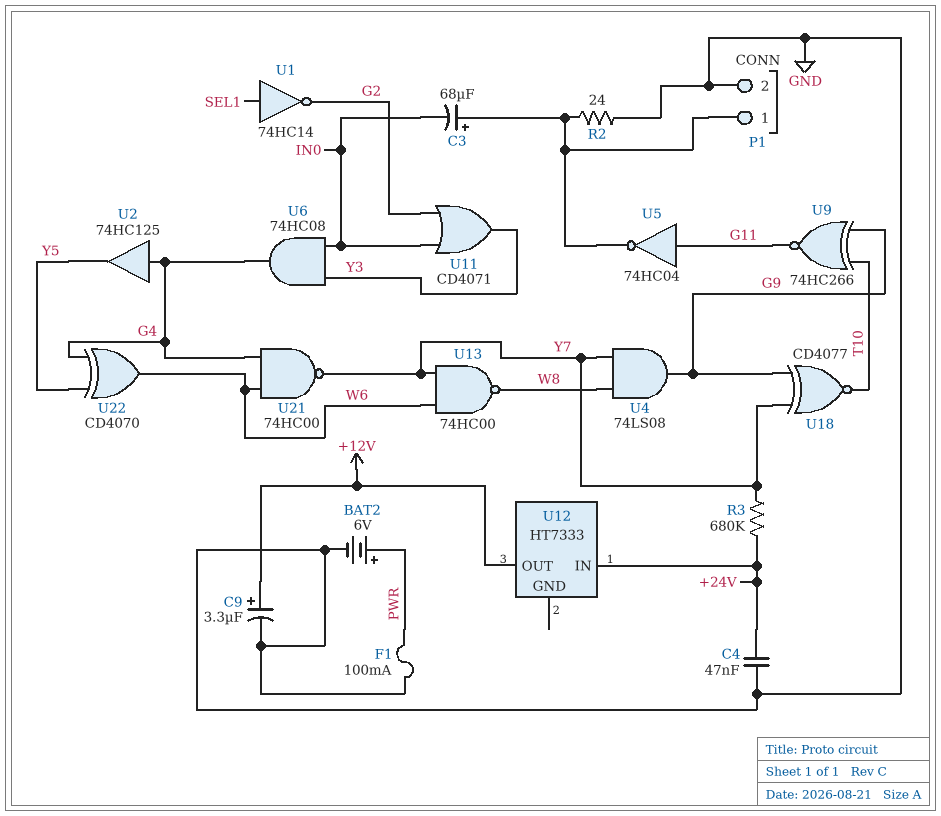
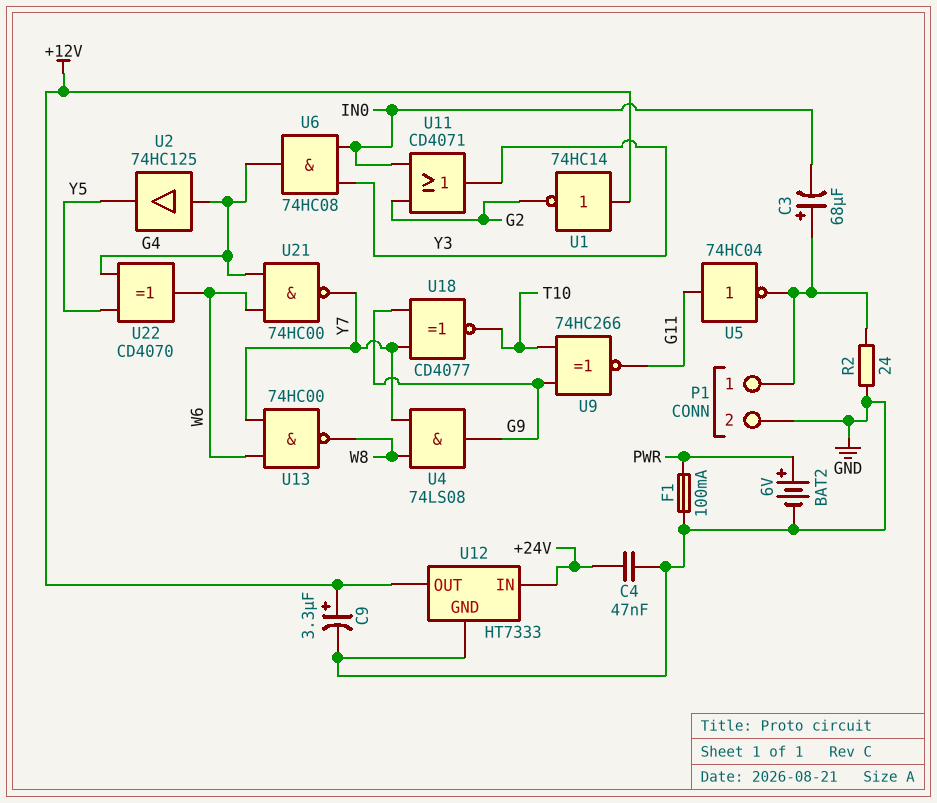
R3: 680k (+24V, Y7) -> none
U1: NOT 74HC14 (in SEL1, out G2) -> NOT 74HC14 (in +12V, out G2)
U12 pin GND: none -> GND

